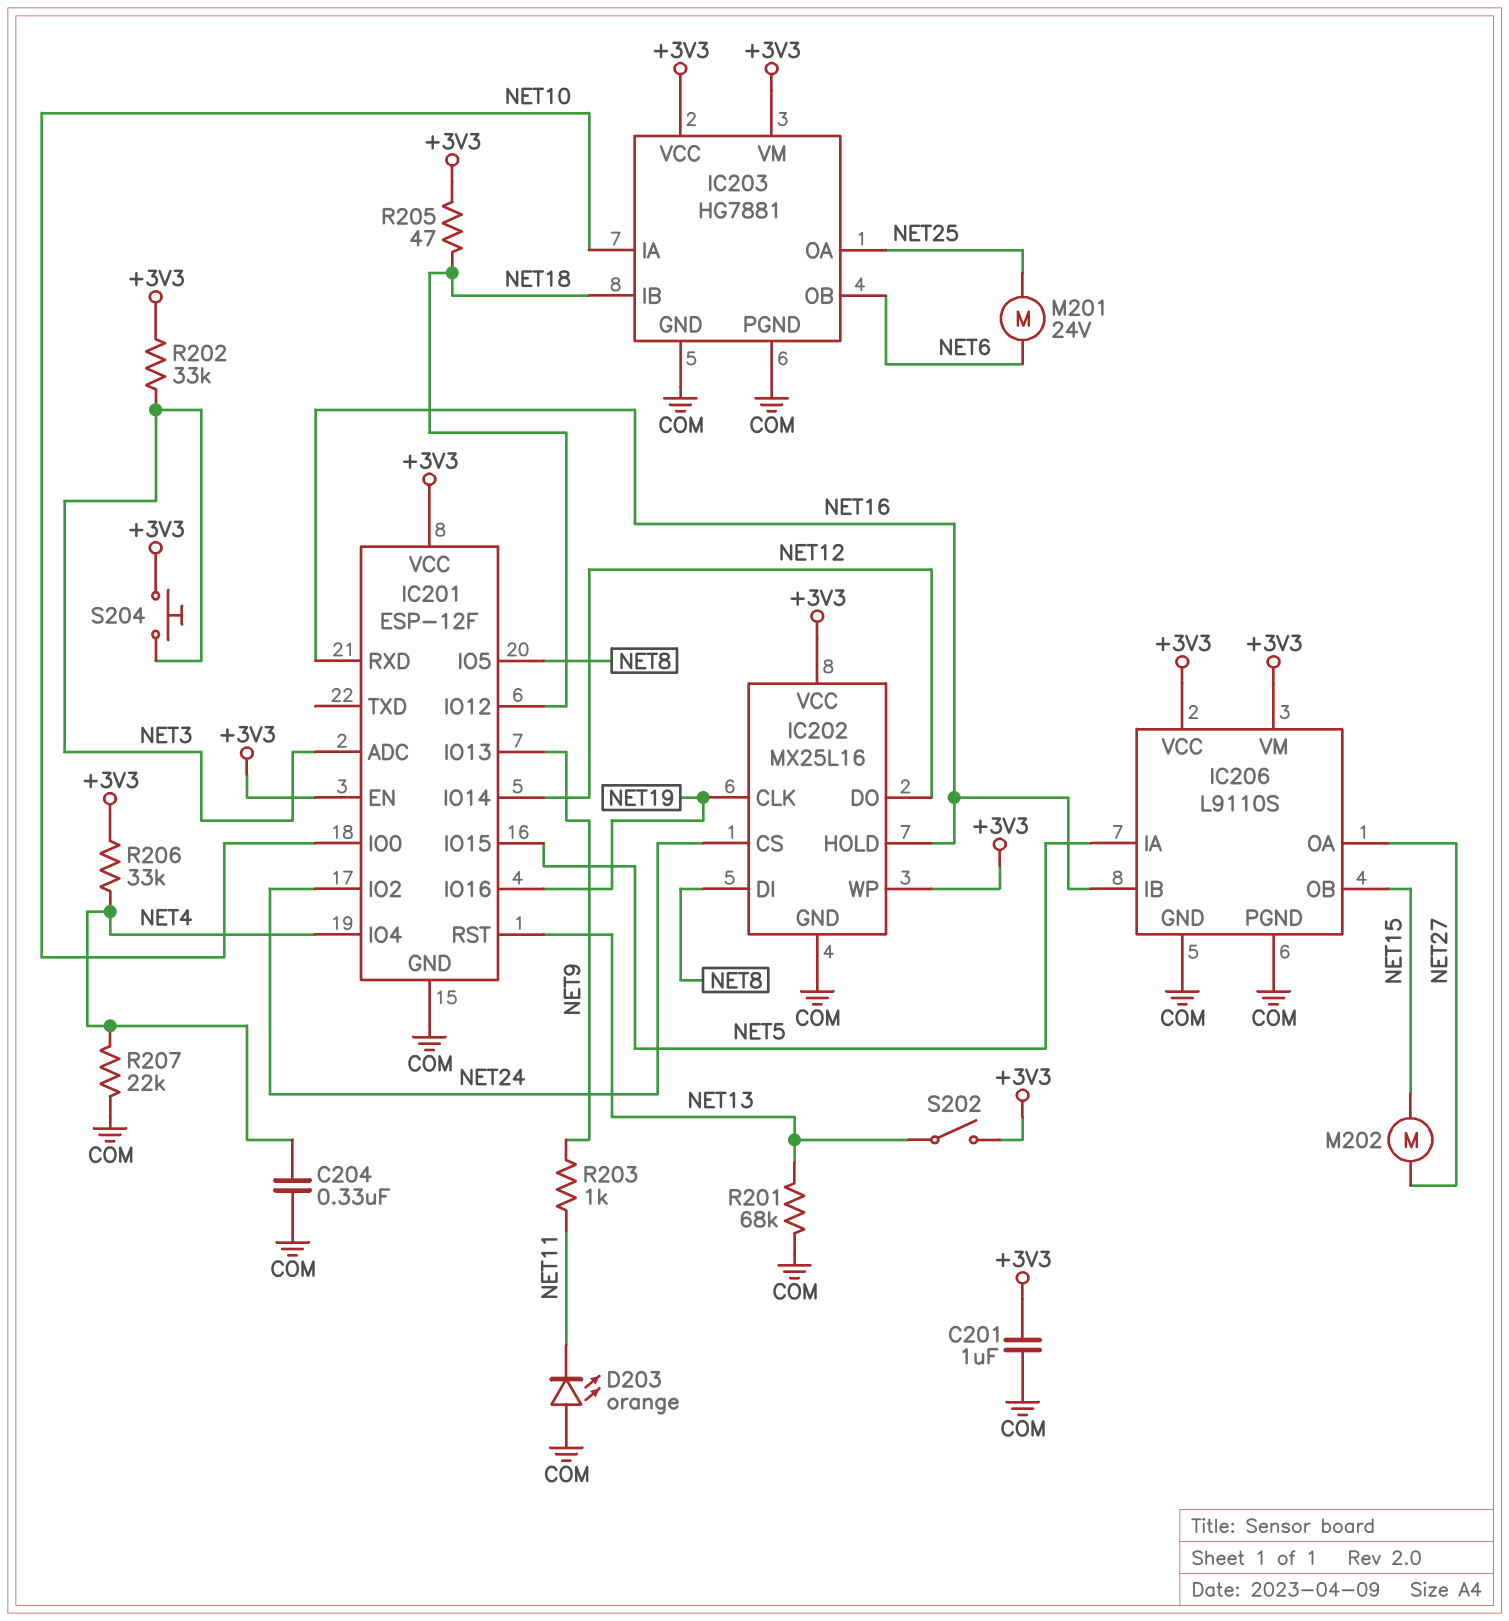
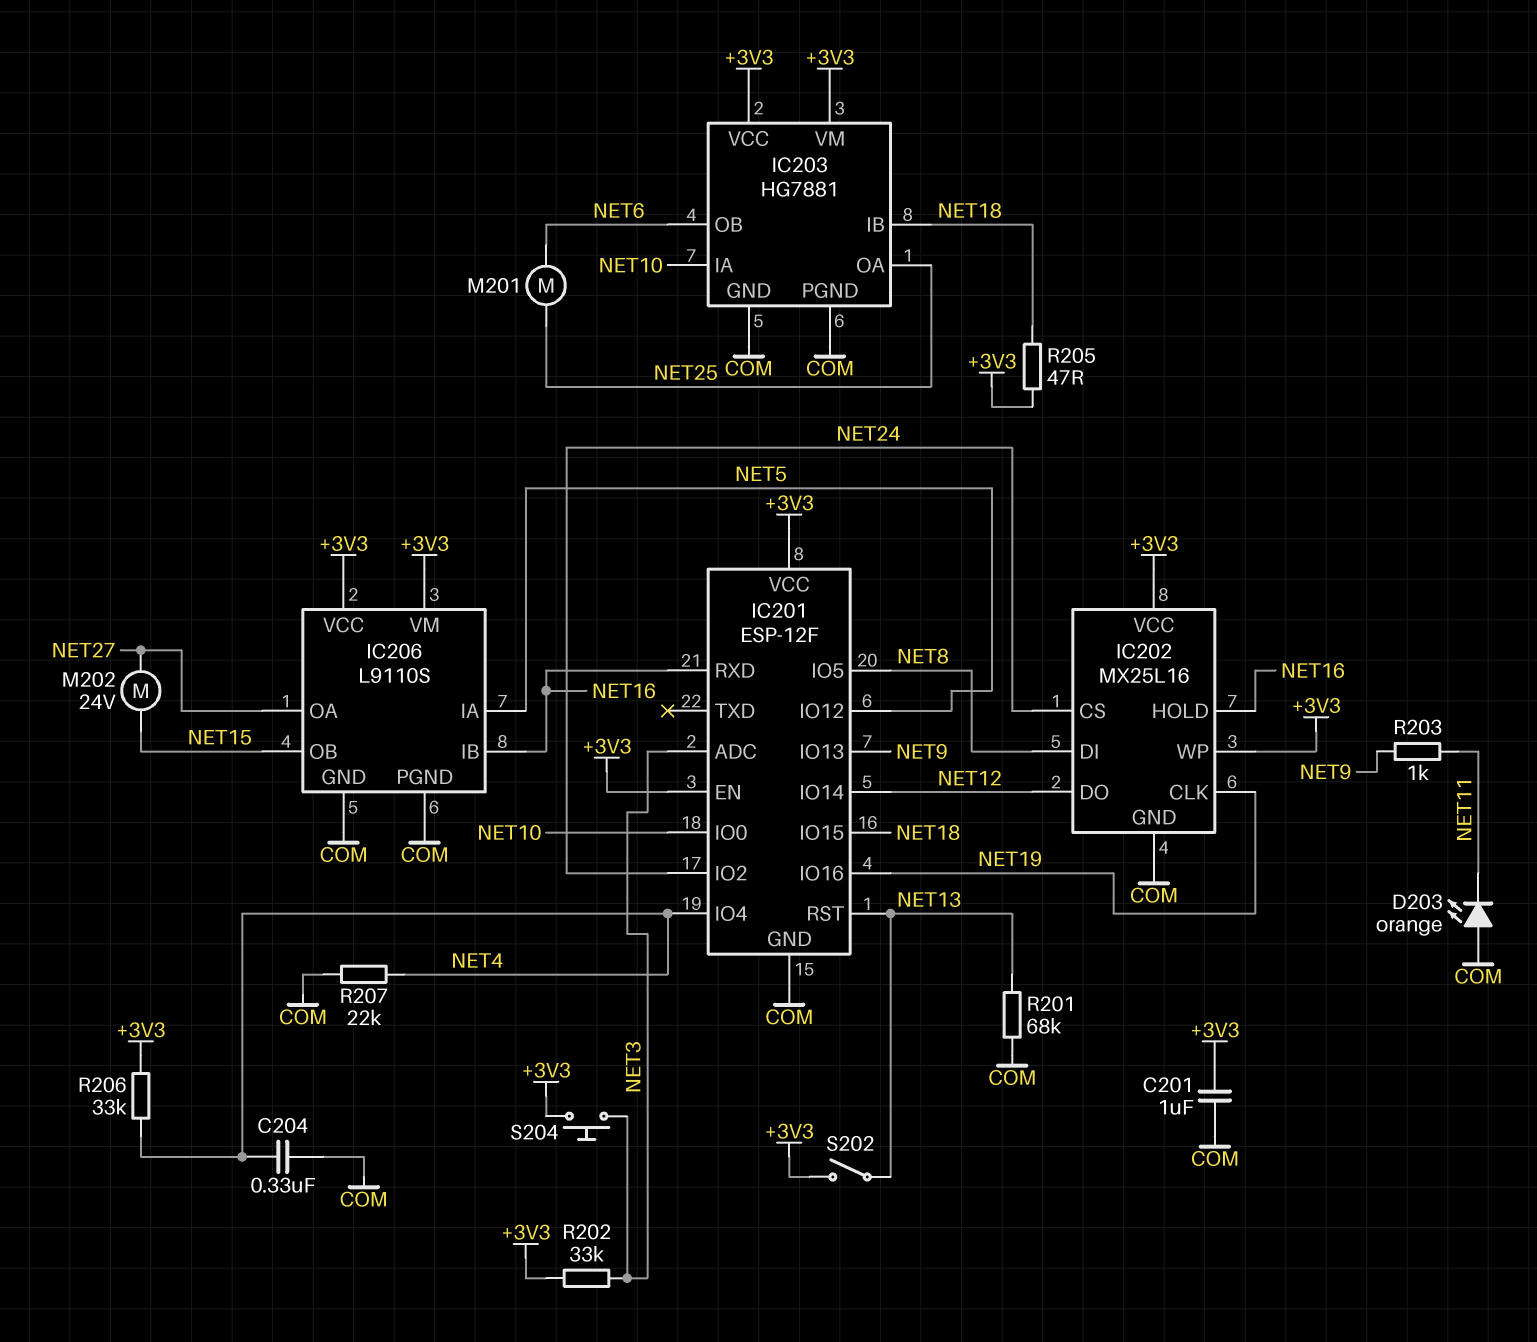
IC201 pin IO12: NET18 -> NET5
IC201 pin IO15: NET5 -> NET18
M201: motor 24V (NET6, NET25) -> motor (NET6, NET25)
M202: motor (NET15, NET27) -> motor 24V (NET15, NET27)

